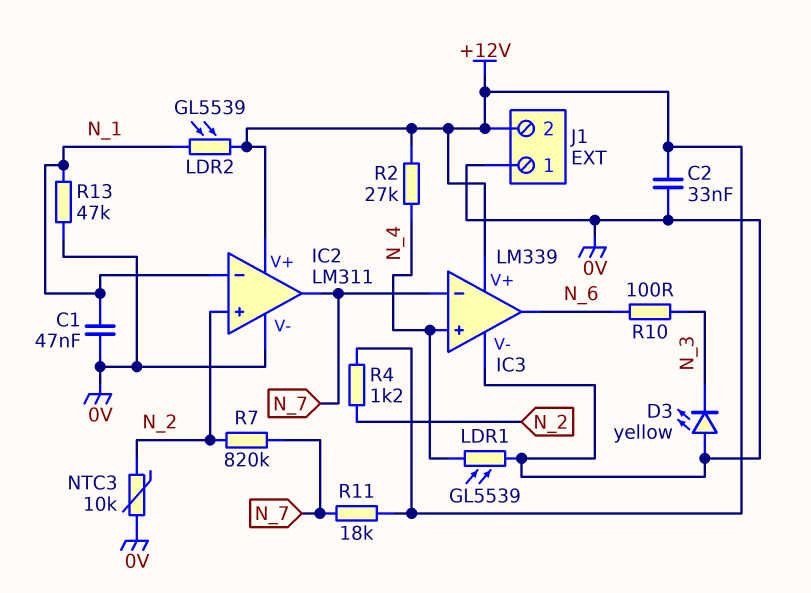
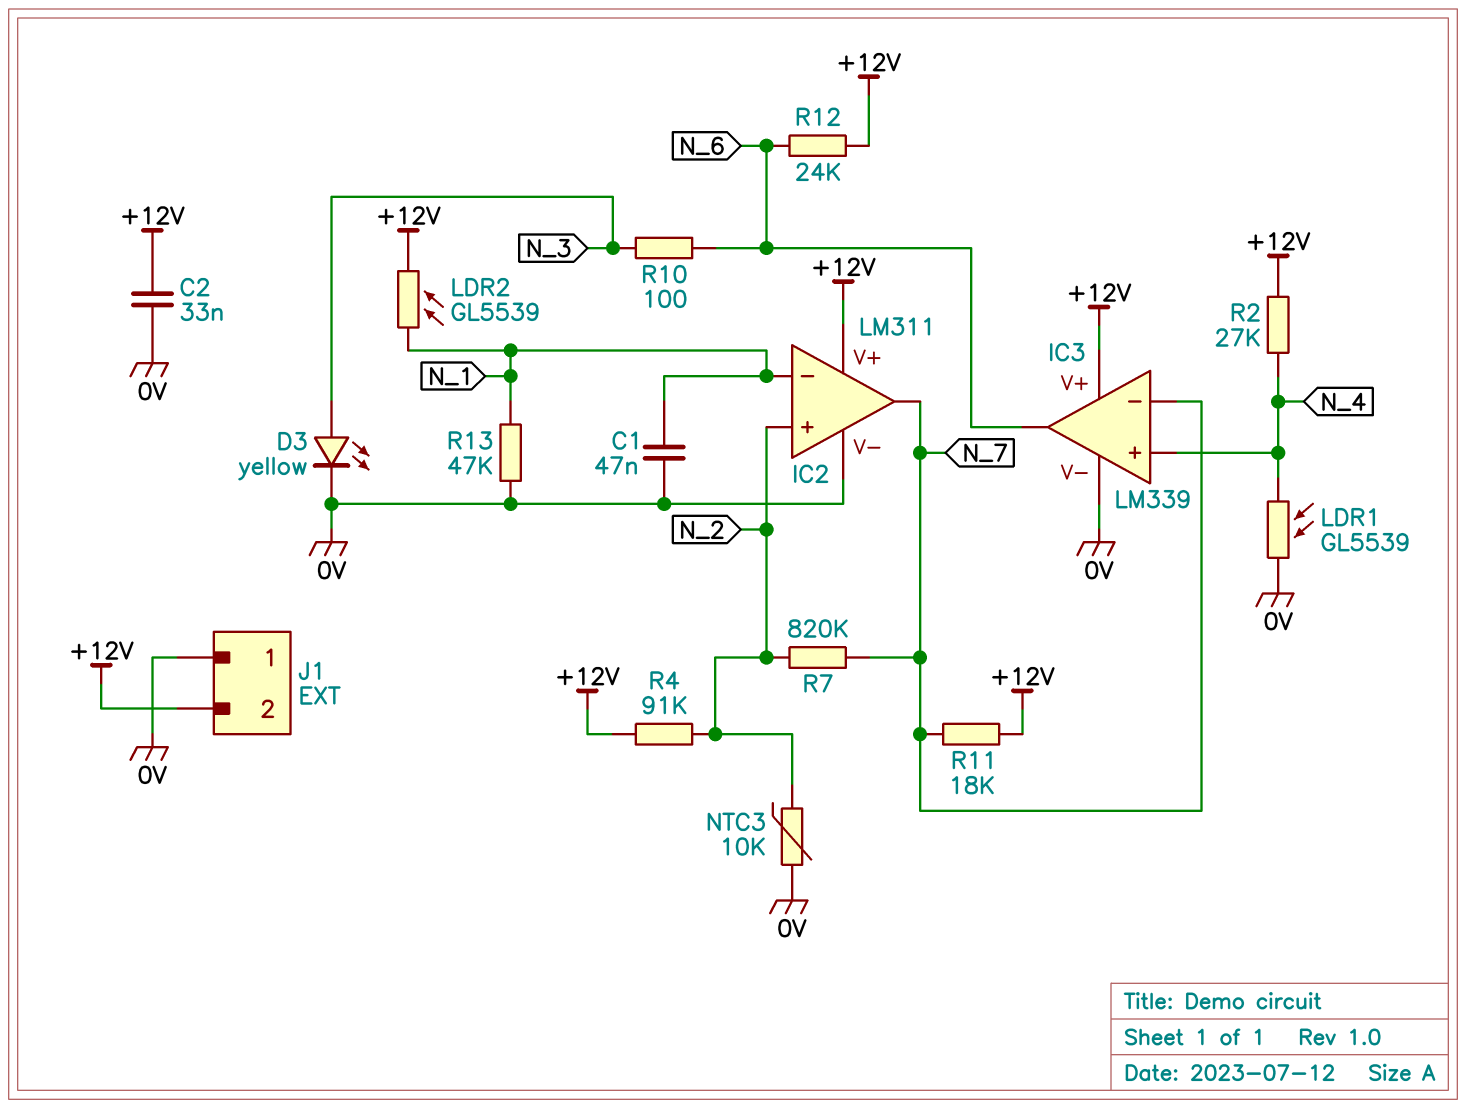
D3: LED yellow (A 0V, K N_3) -> LED yellow (A N_3, K 0V)
R4: 1.2k (+12V, N_2) -> 91k (+12V, N_2)
R12: none -> 24k (+12V, N_6)

